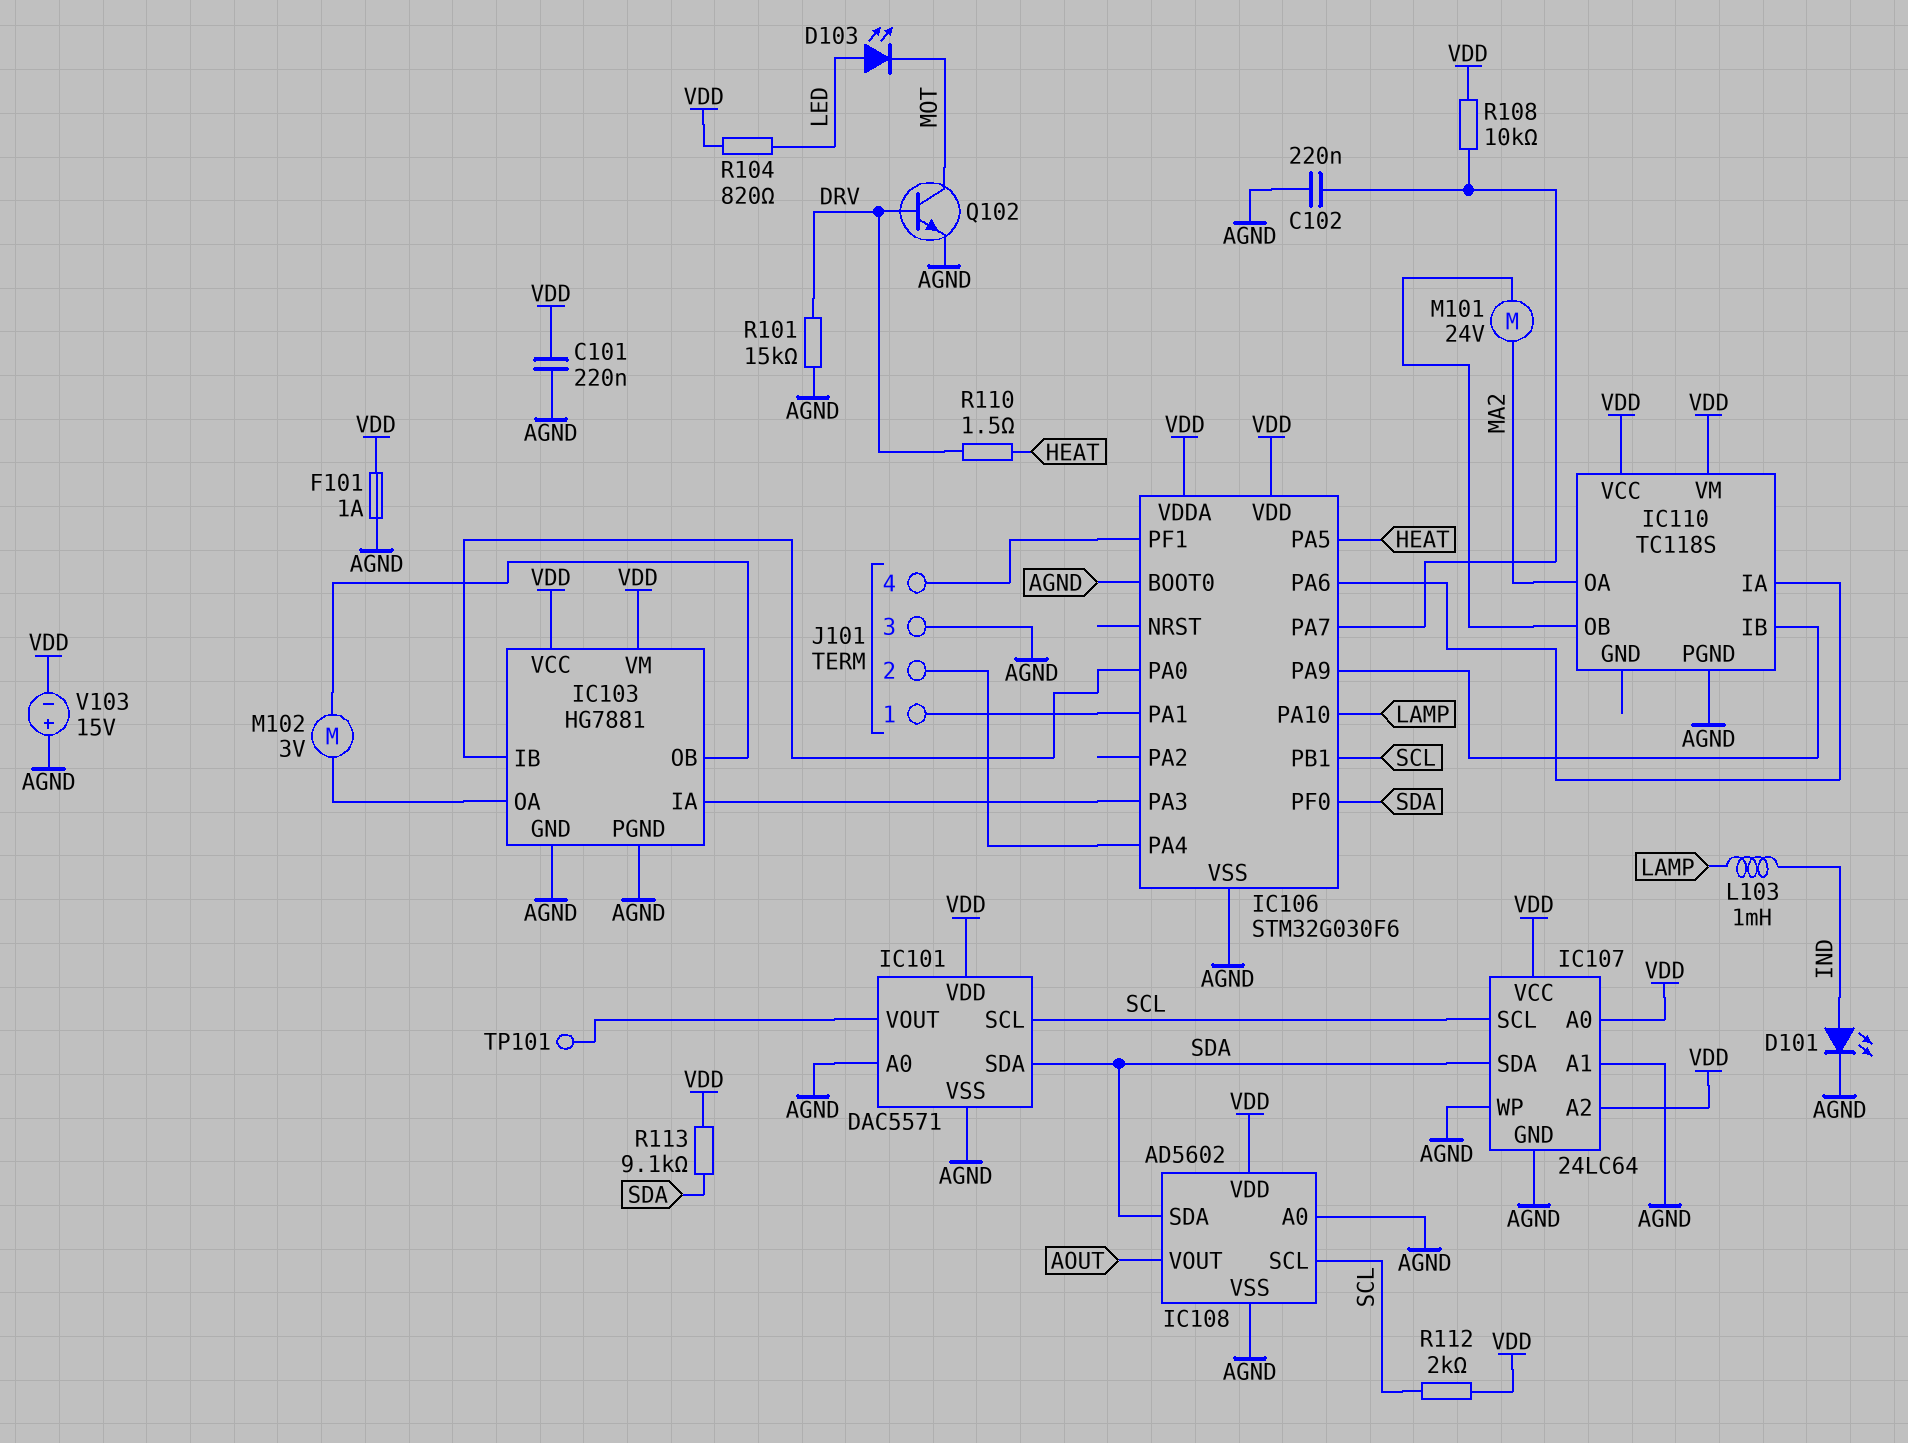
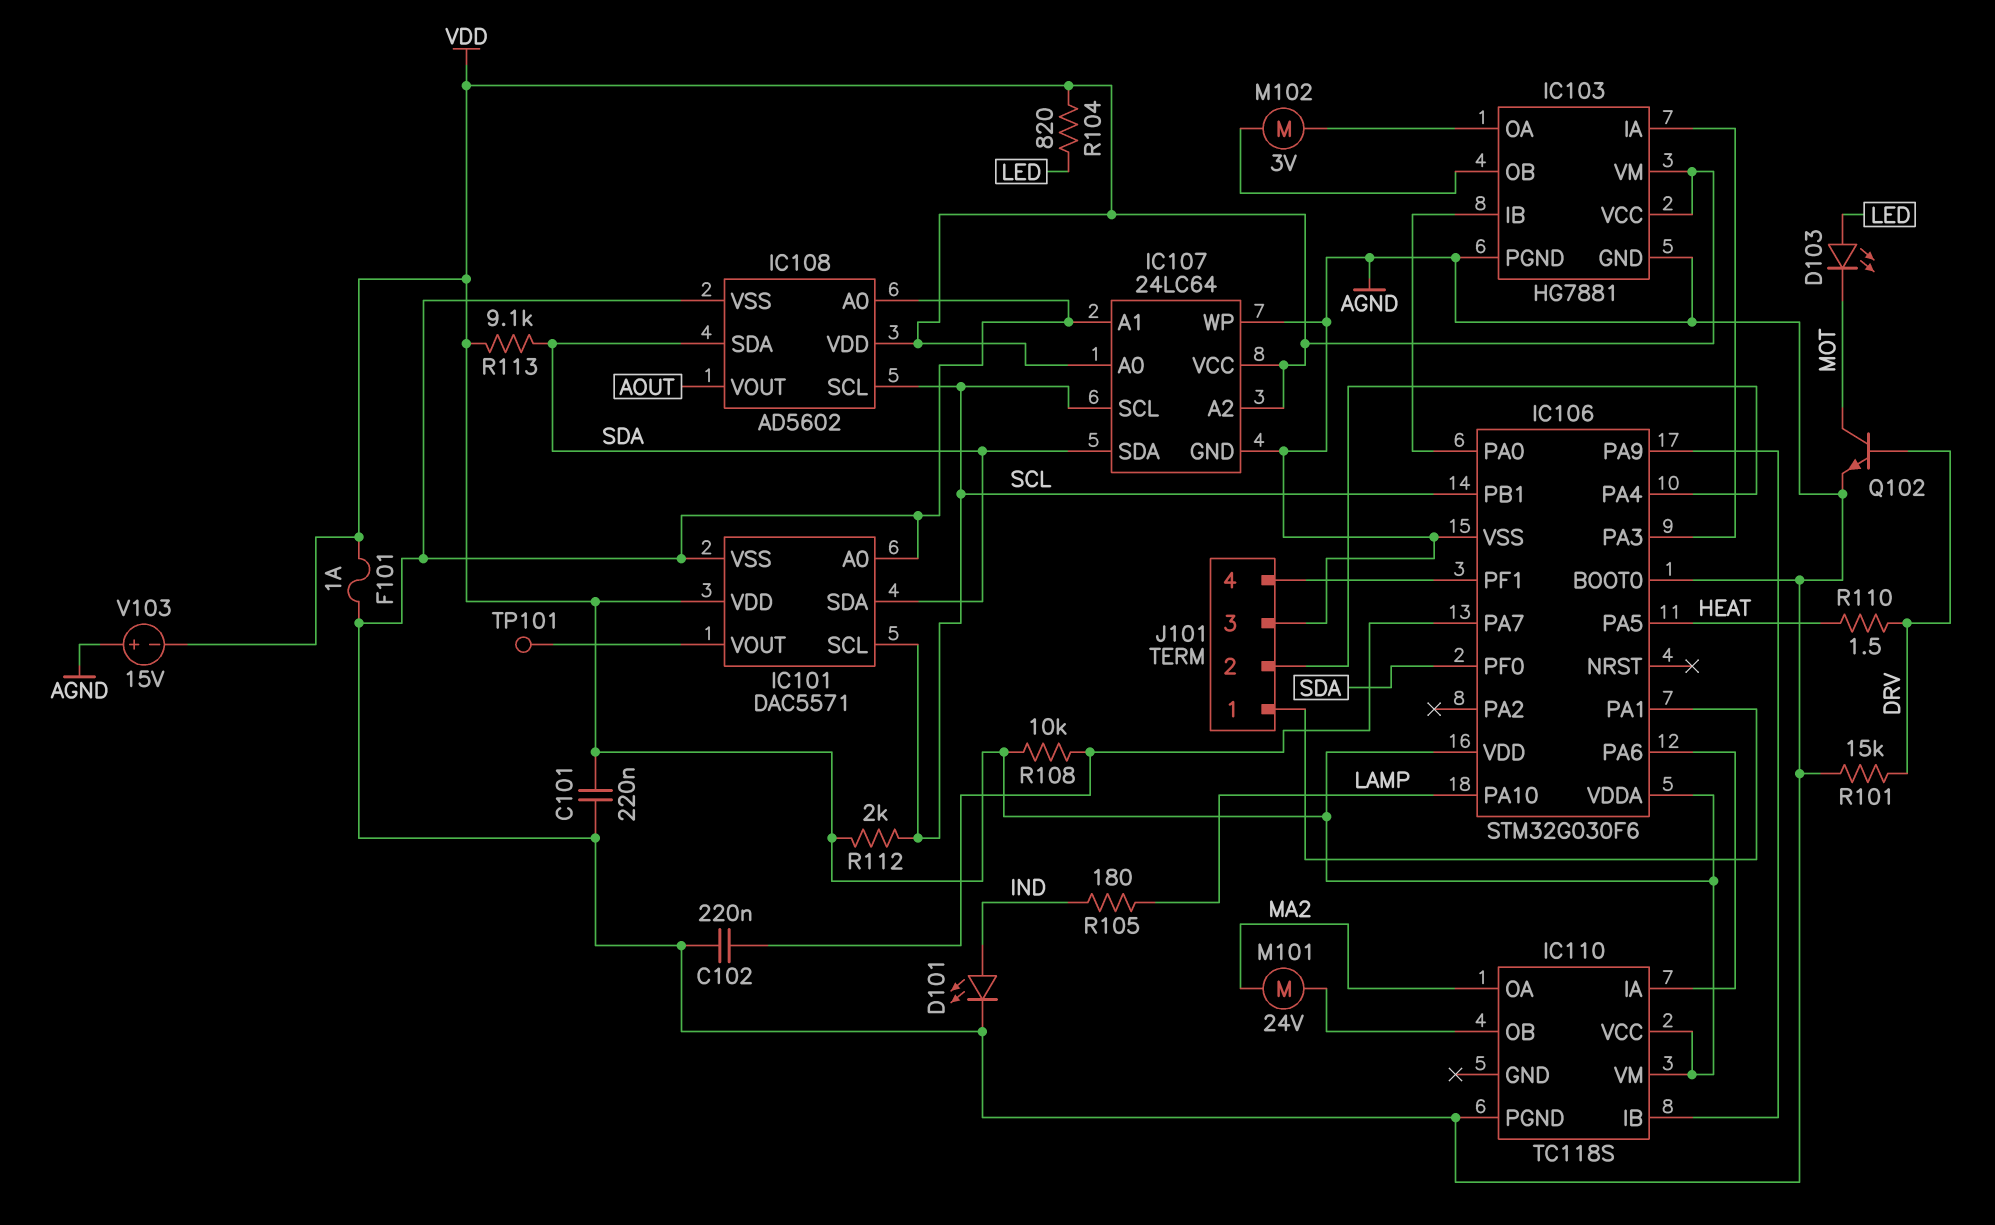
L103: 1mH (IND, LAMP) -> none
R105: none -> 180 (IND, LAMP)

